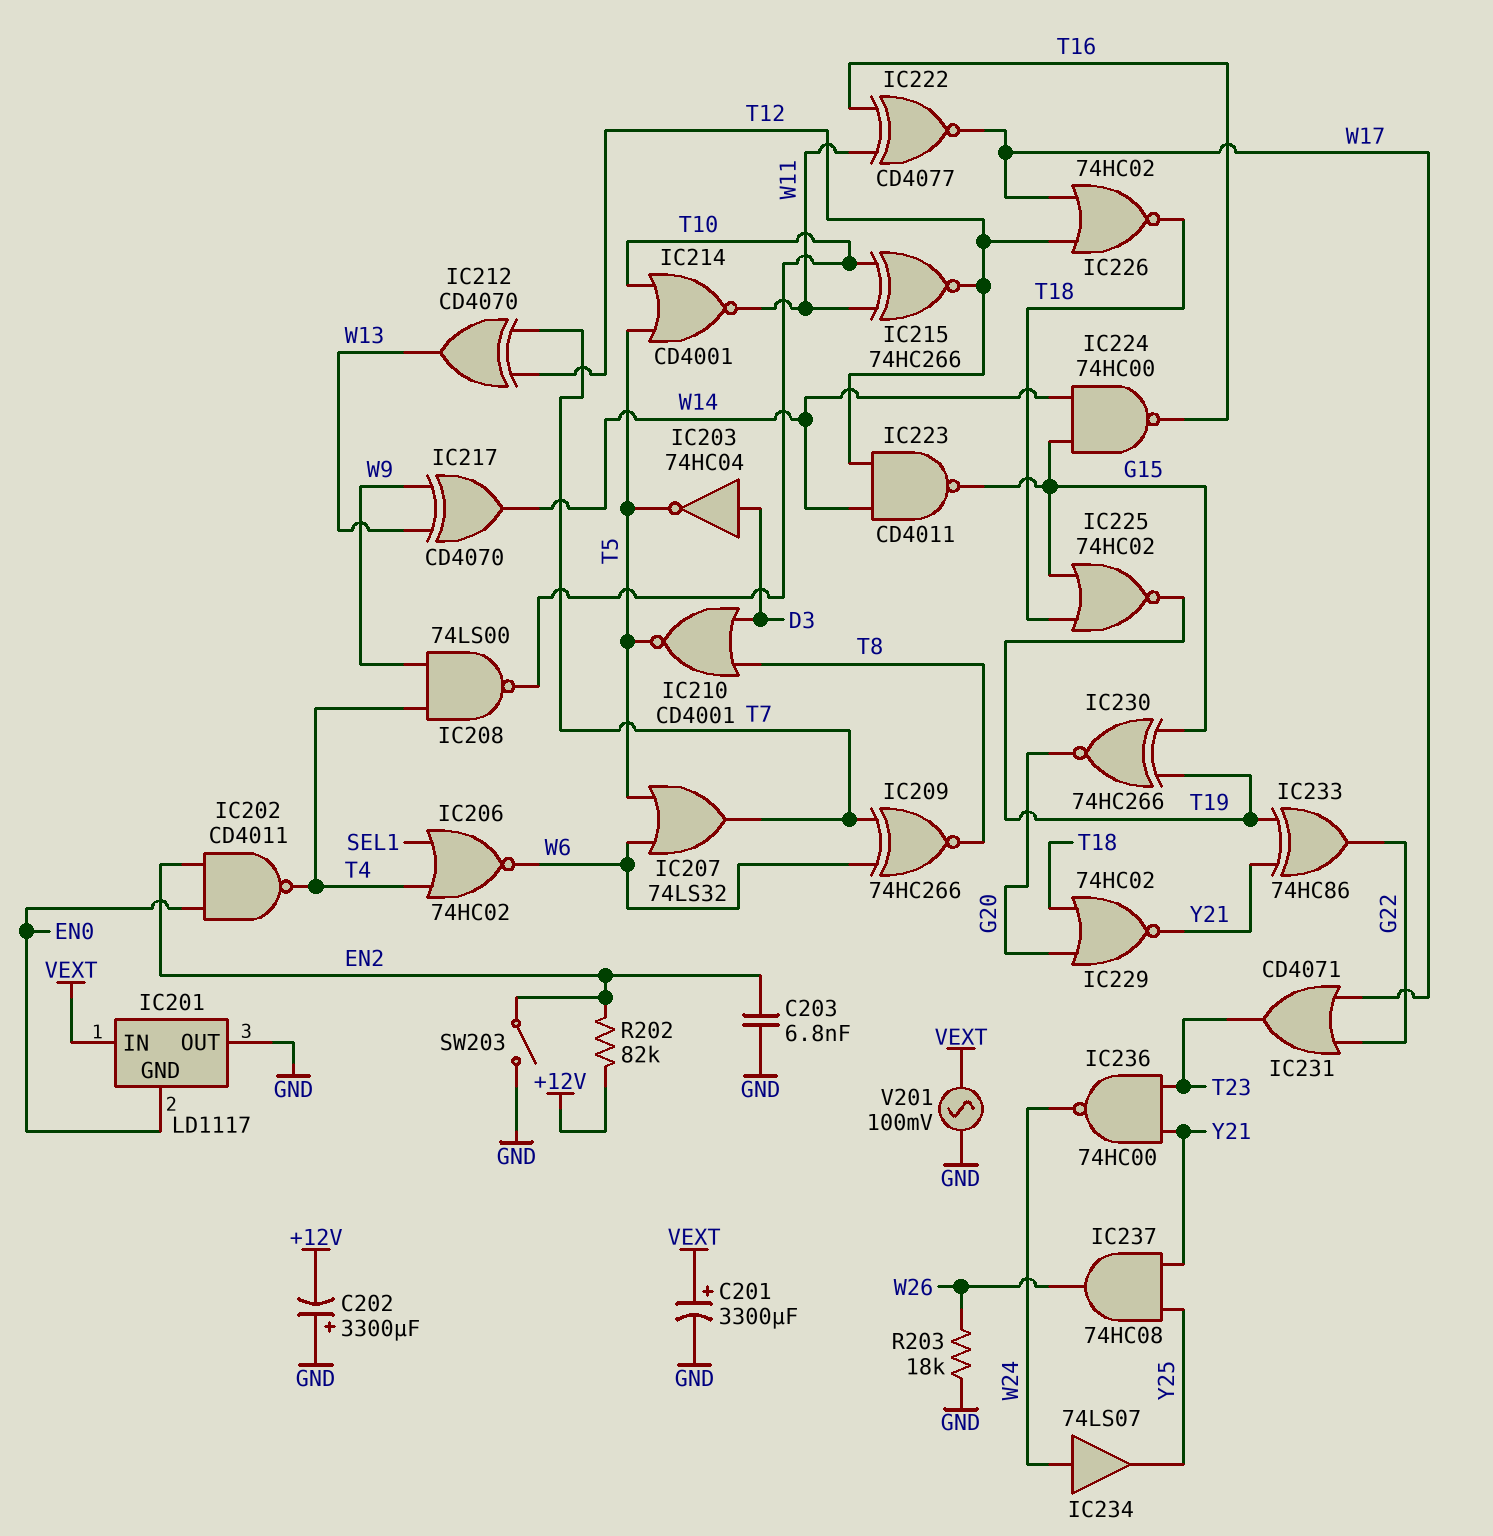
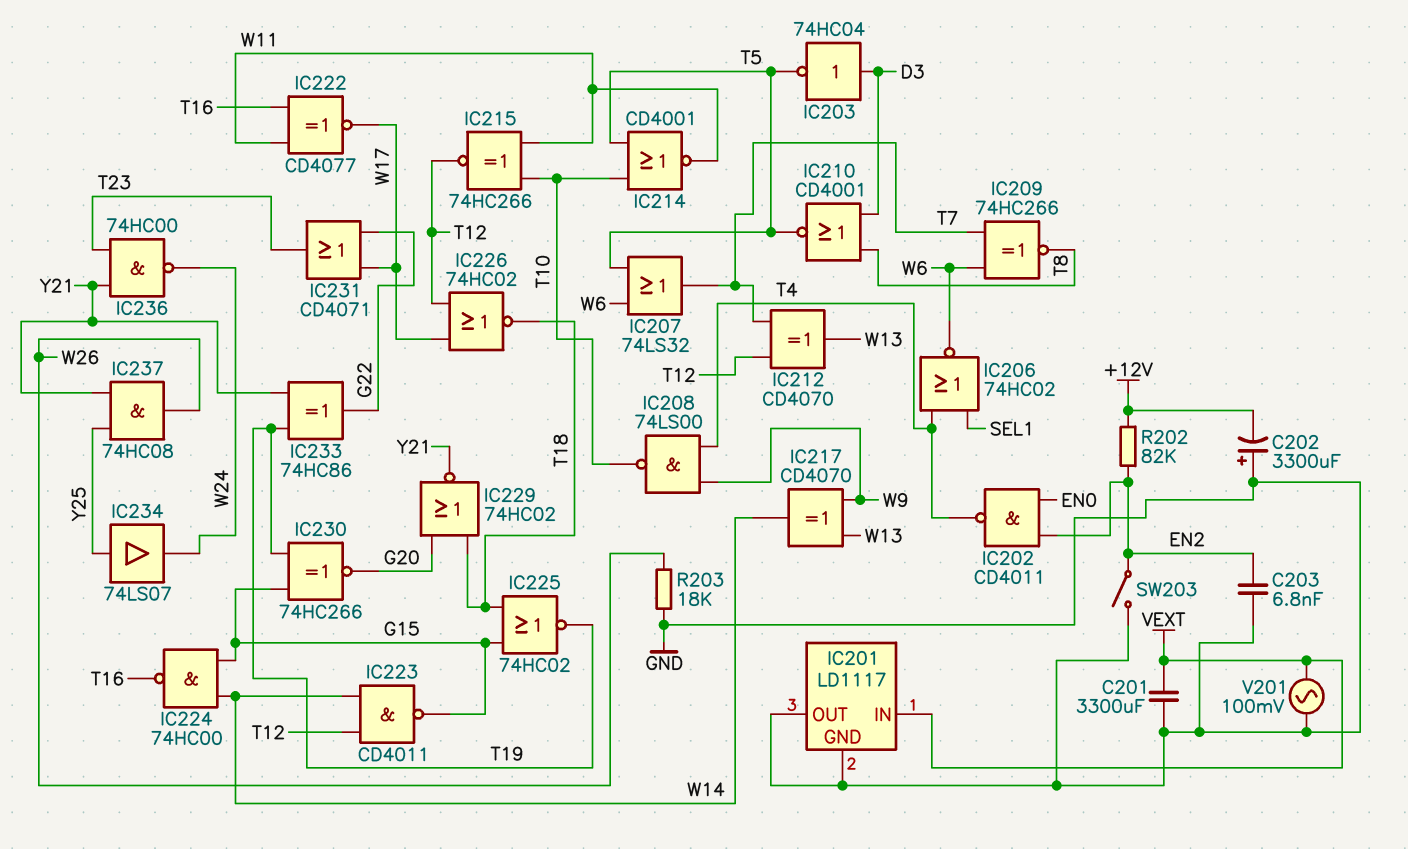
C201: 3300uF (plus VEXT, minus GND) -> 3300uF (GND, VEXT)
IC201 pin GND: EN0 -> GND
IC234: buffer 74LS07 (in W24, out Y25) -> buffer 74LS07 (in Y25, out W24)

